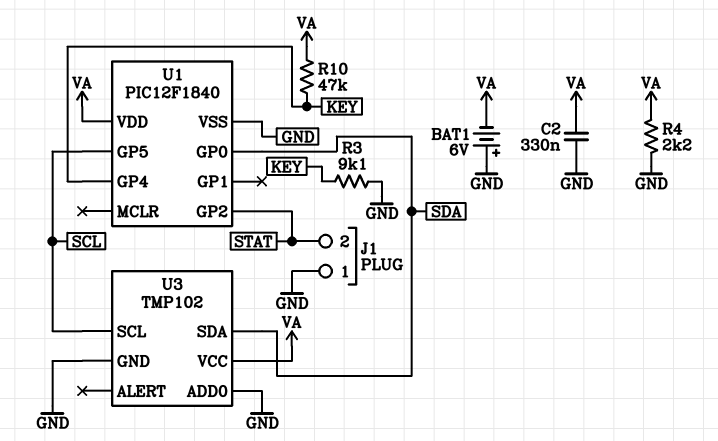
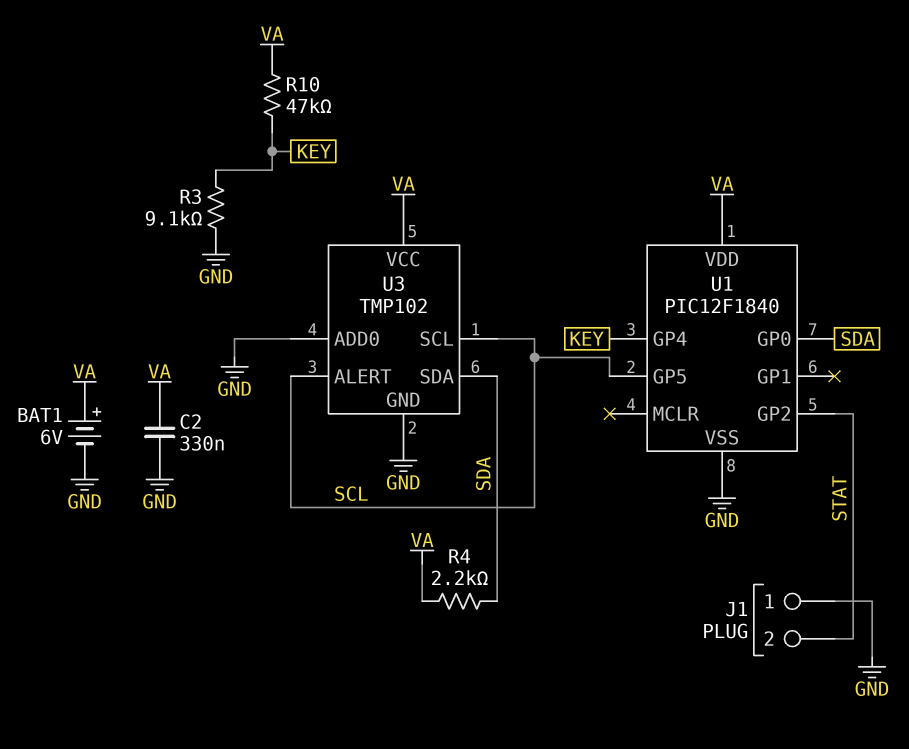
BAT1: 6V (plus GND, minus VA) -> 6V (plus VA, minus GND)
R4: 2.2k (GND, VA) -> 2.2k (SDA, VA)
U3 pin ALERT: none -> SCL

